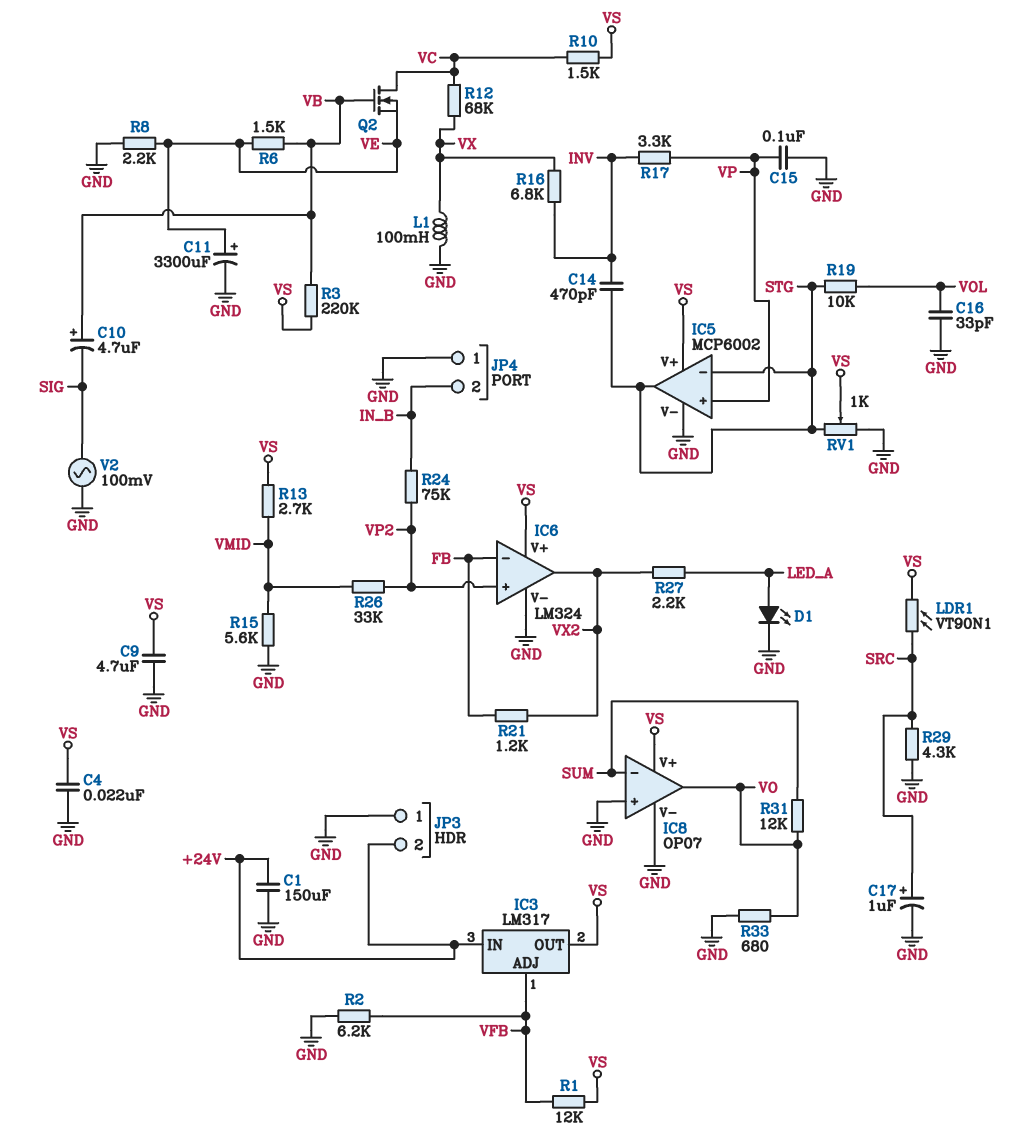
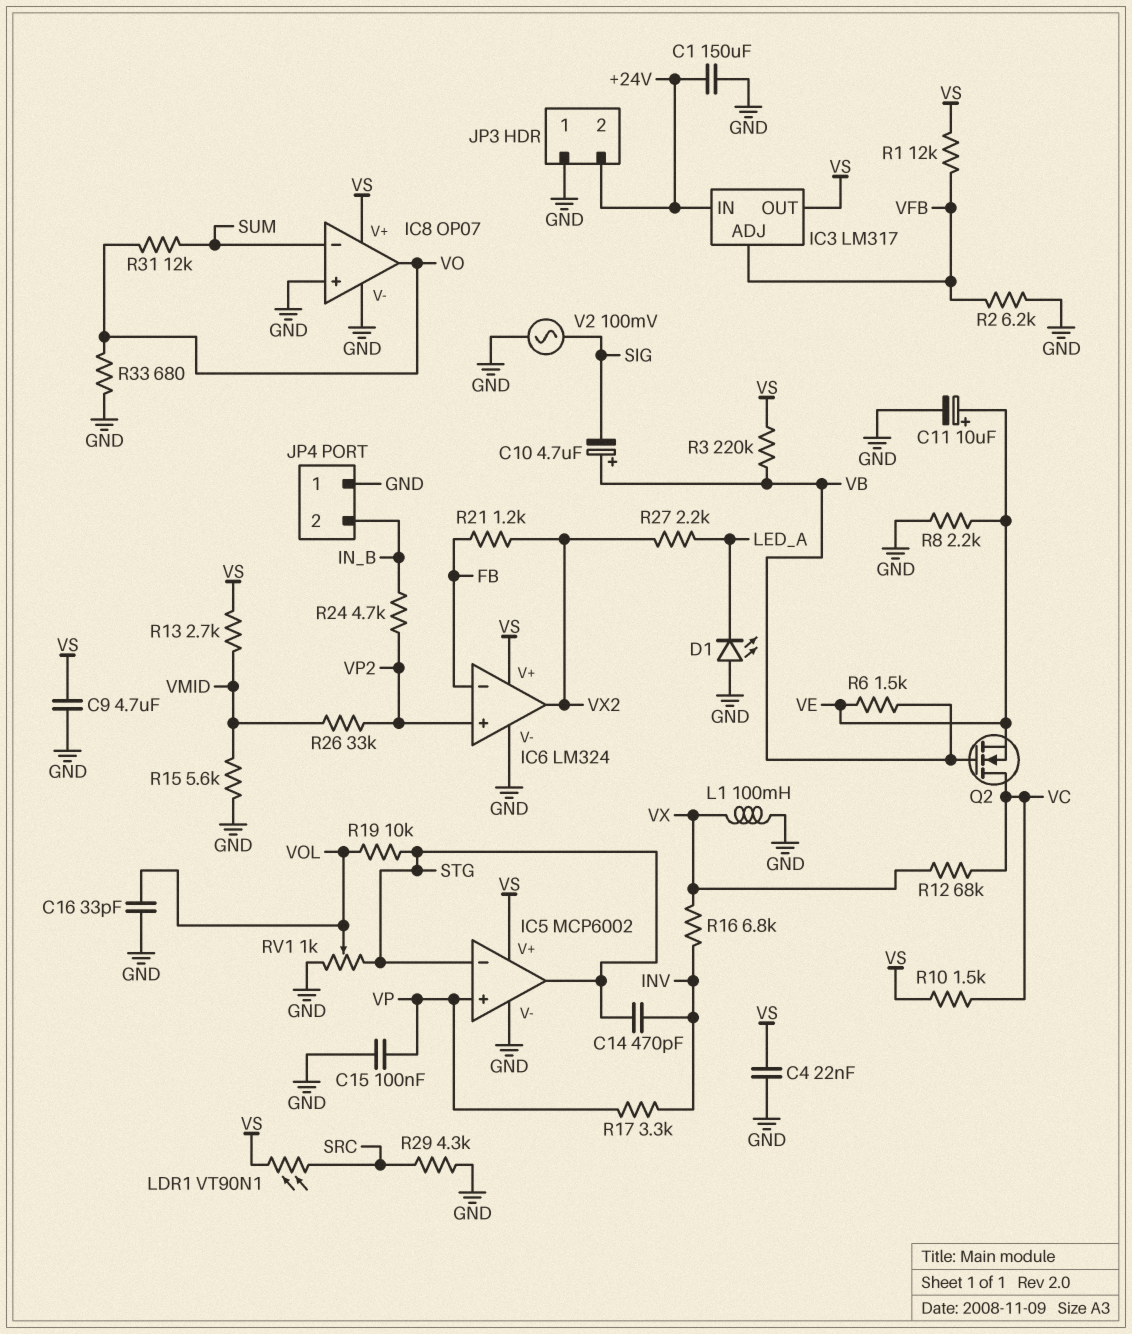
C11: 3300uF (plus VE, minus GND) -> 10uF (plus VE, minus GND)
C17: 1uF (plus SRC, minus GND) -> none
D1: LED (A LED_A, K GND) -> LED (A GND, K LED_A)
R24: 75k (IN_B, VP2) -> 4.7k (IN_B, VP2)
RV1: 1k (GND, STG, wiper VS) -> 1k (GND, STG, wiper VOL)

